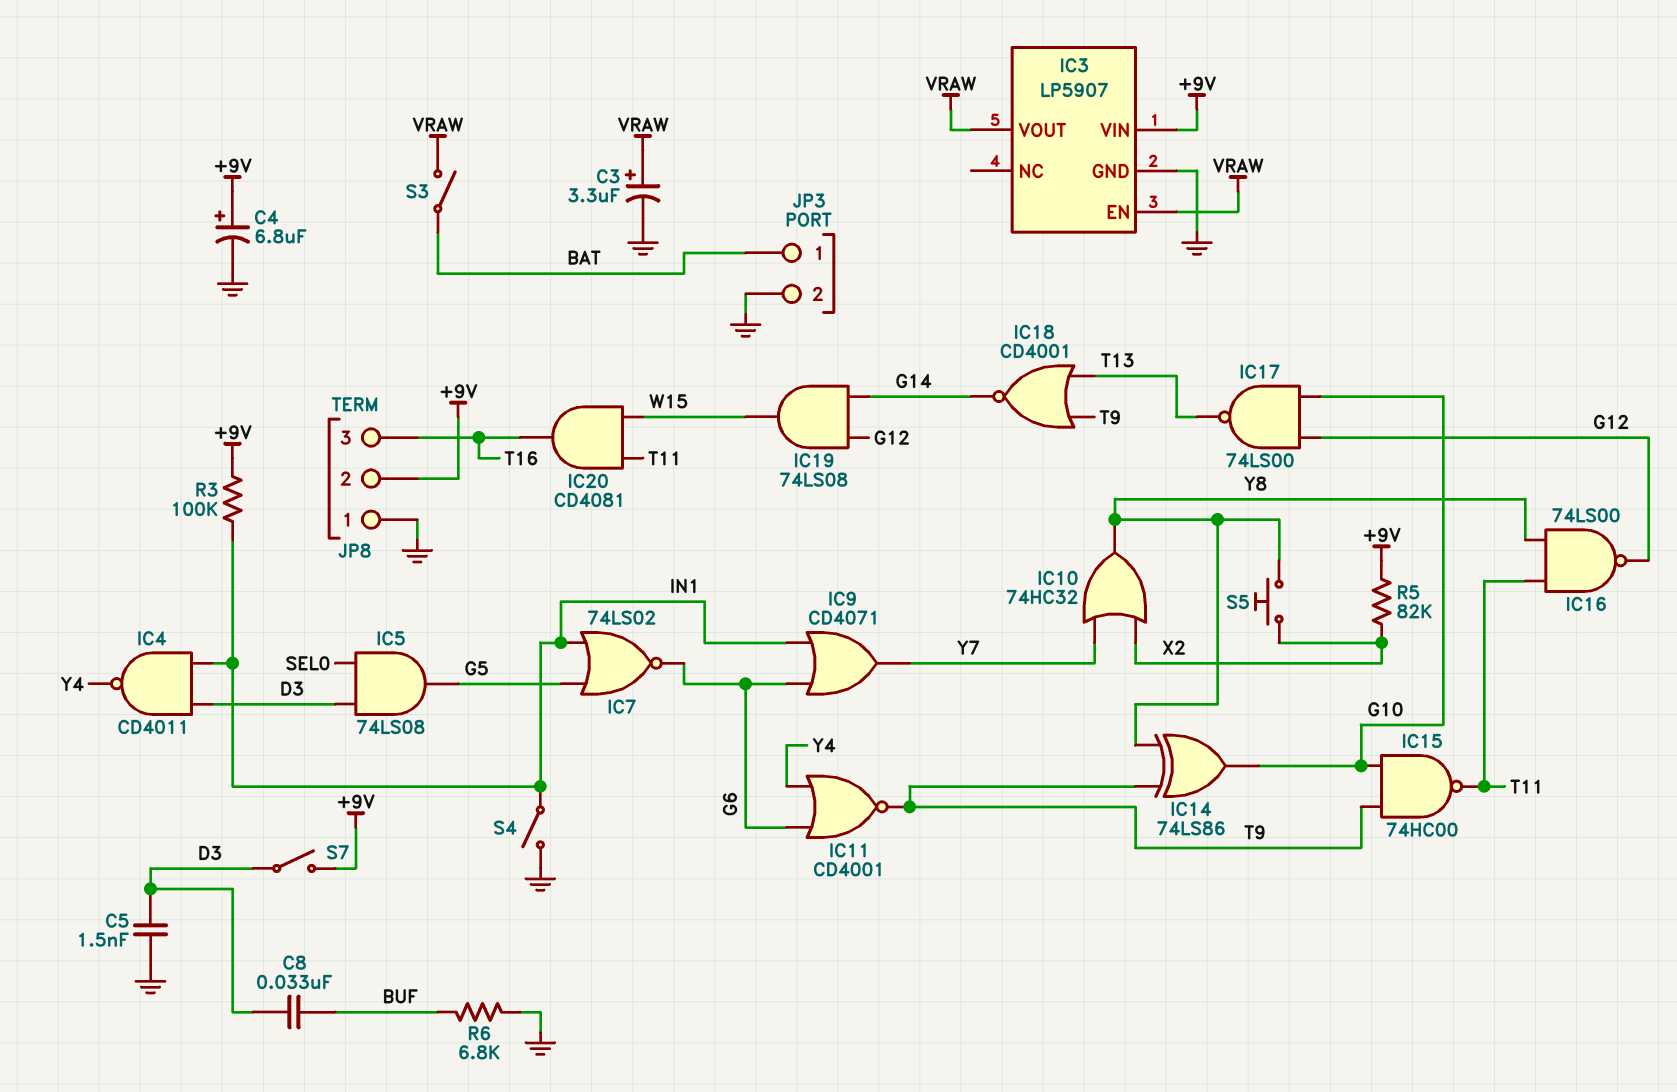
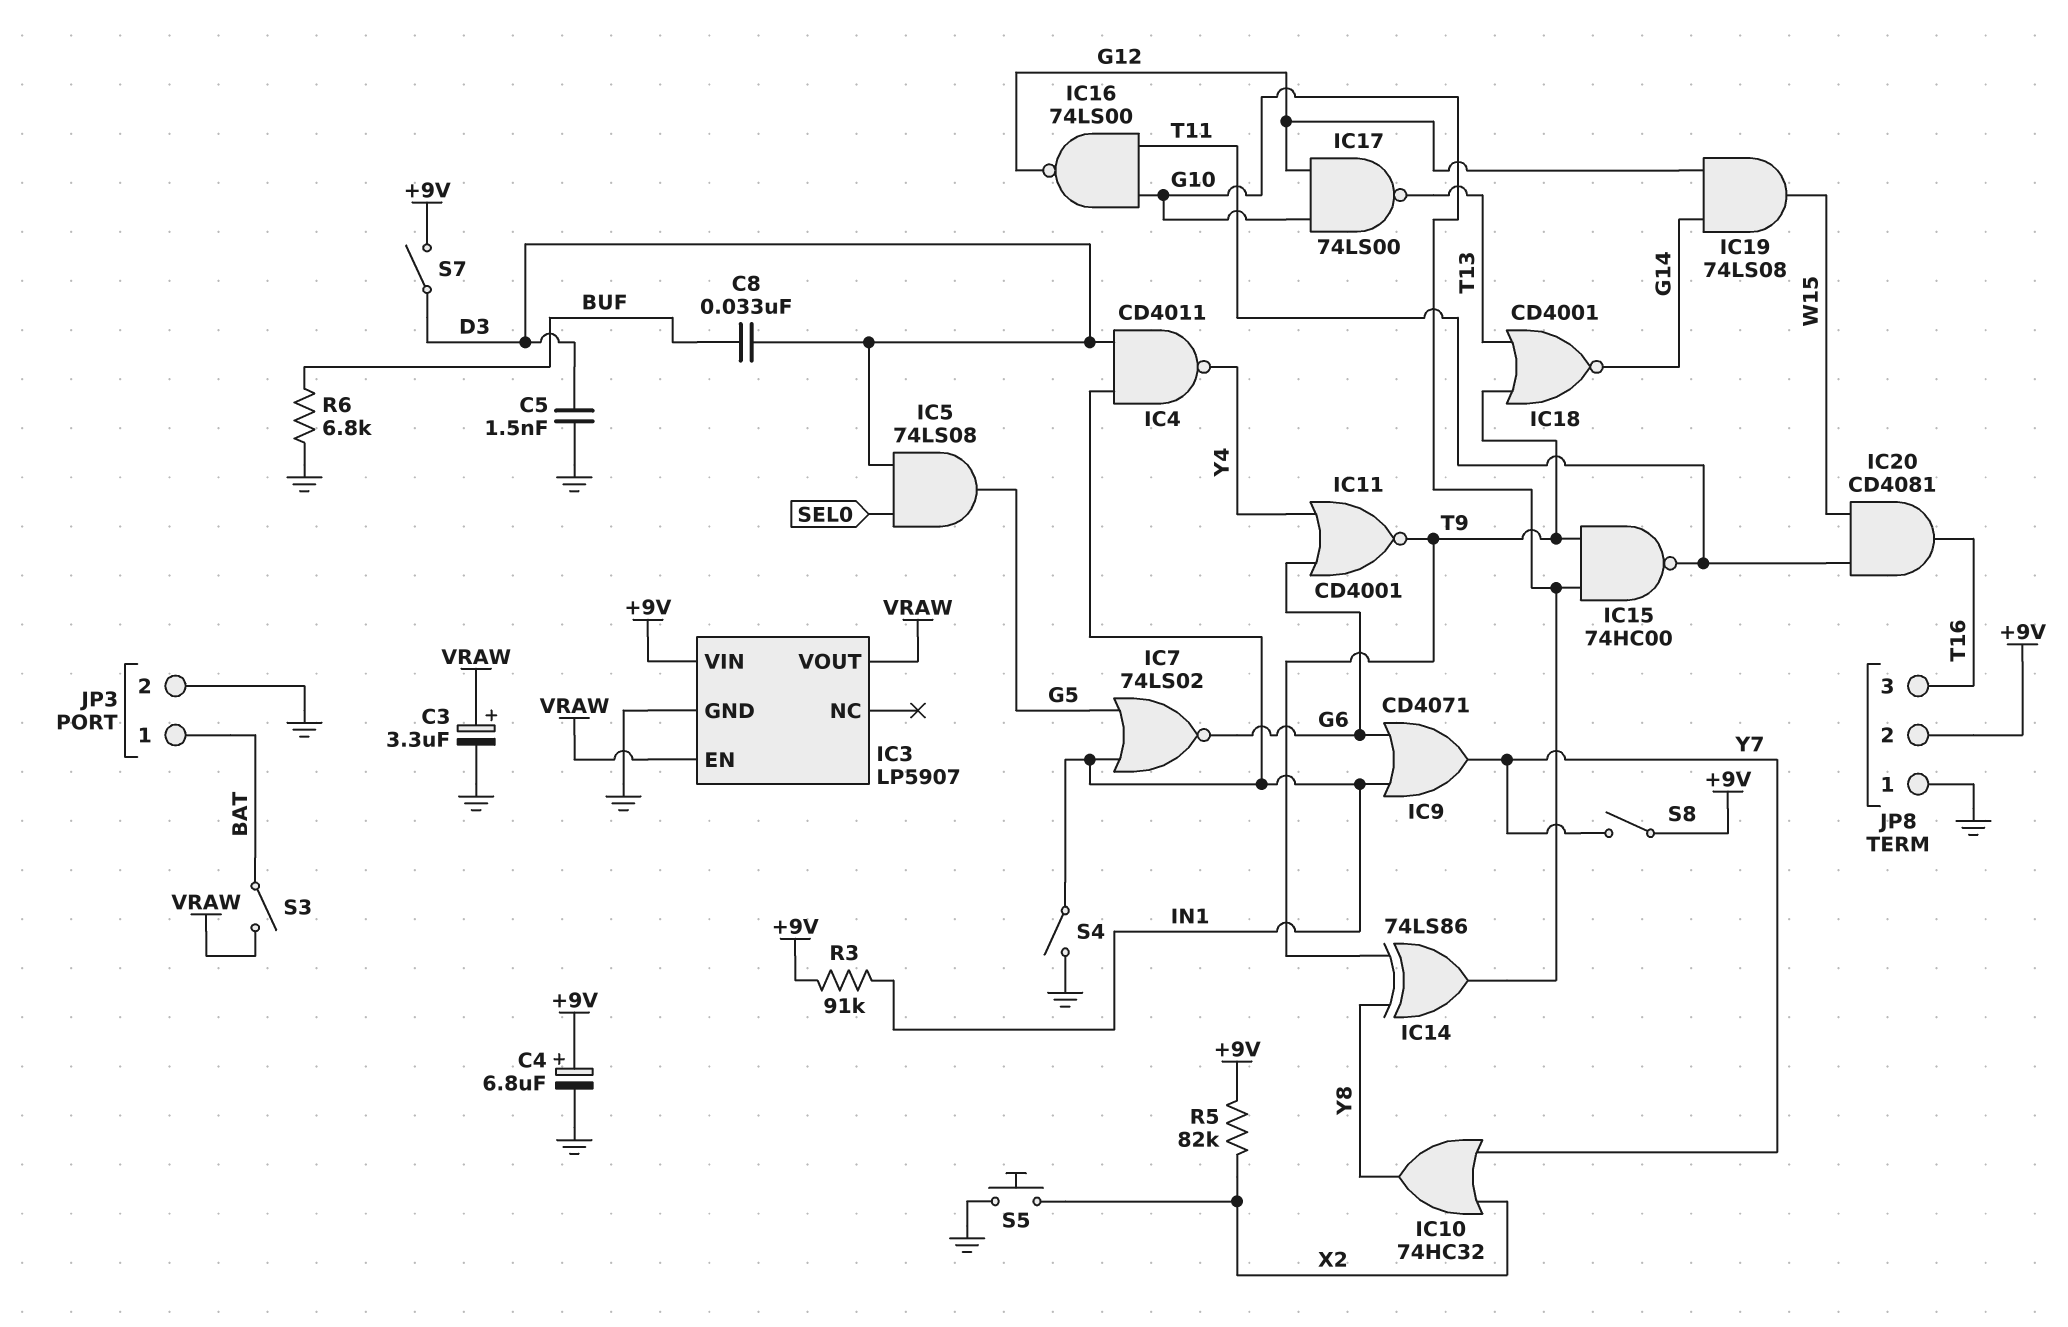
IC16: NAND 74LS00 (in T11, in Y8, out G12) -> NAND 74LS00 (in G10, in T11, out G12)
R3: 100k (+9V, IN1) -> 91k (+9V, IN1)
S5: button (X2, Y8) -> button (GND, X2)
S8: none -> switch (+9V, Y7)

